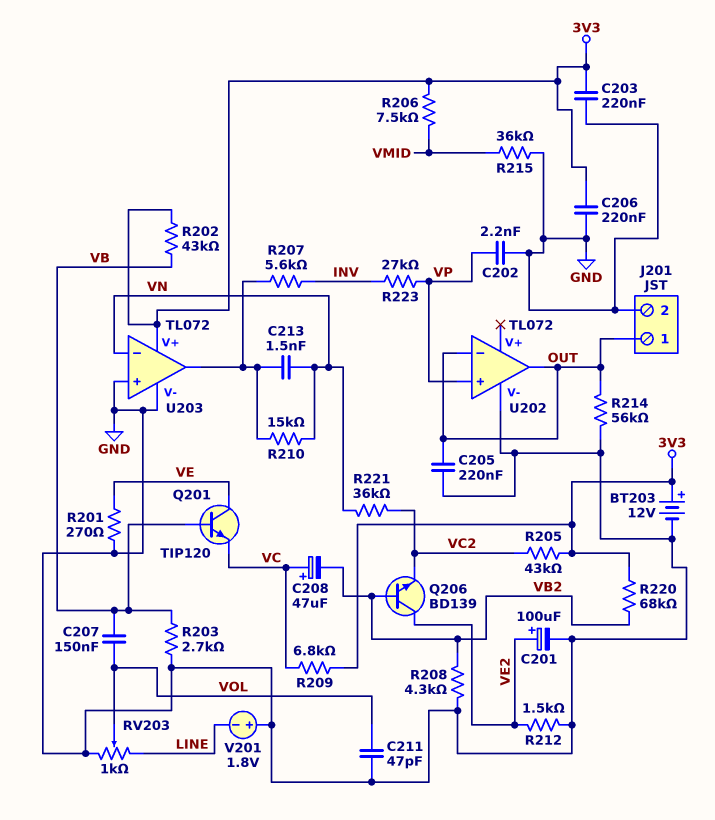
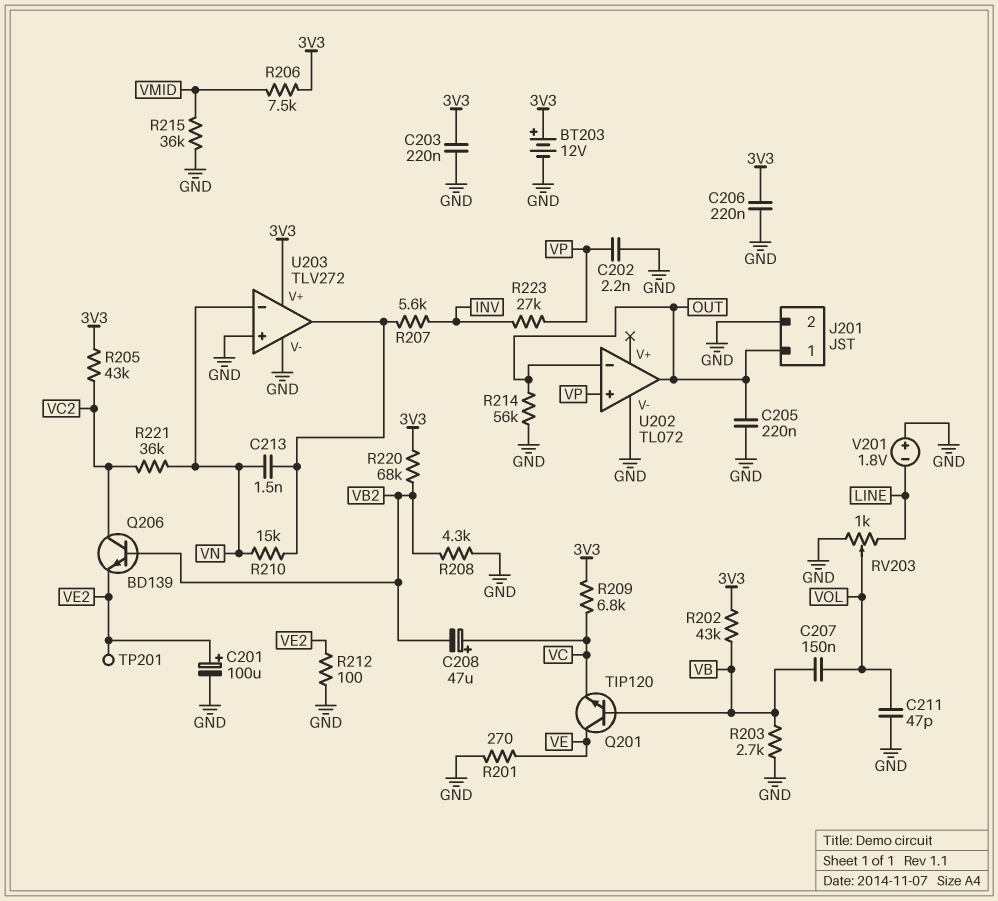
Q206: NPN BD139 (B VB2, C VE2, E VC2) -> NPN BD139 (B VB2, C VC2, E VE2)
R212: 1.5k (GND, VE2) -> 100 (GND, VE2)
TP201: none -> test point (VE2)
U203: TL072 -> TLV272

